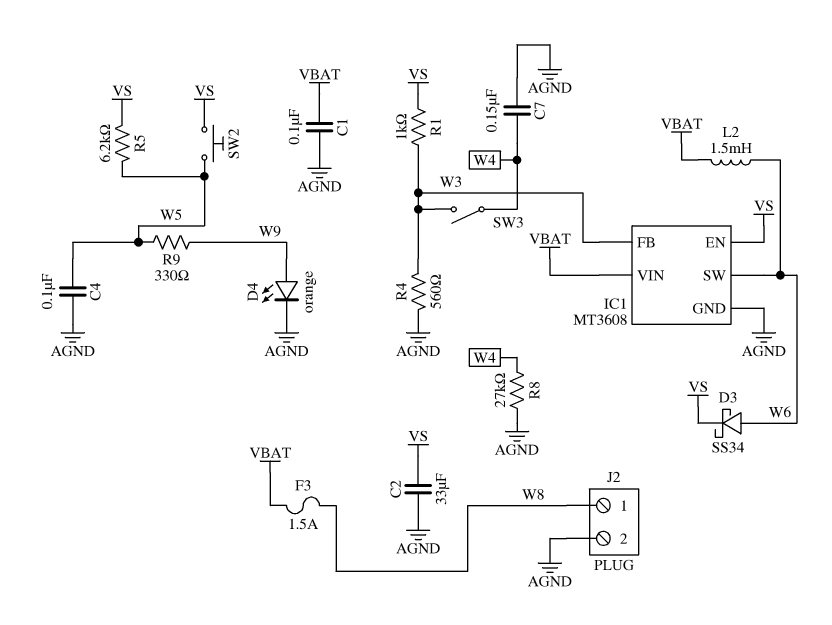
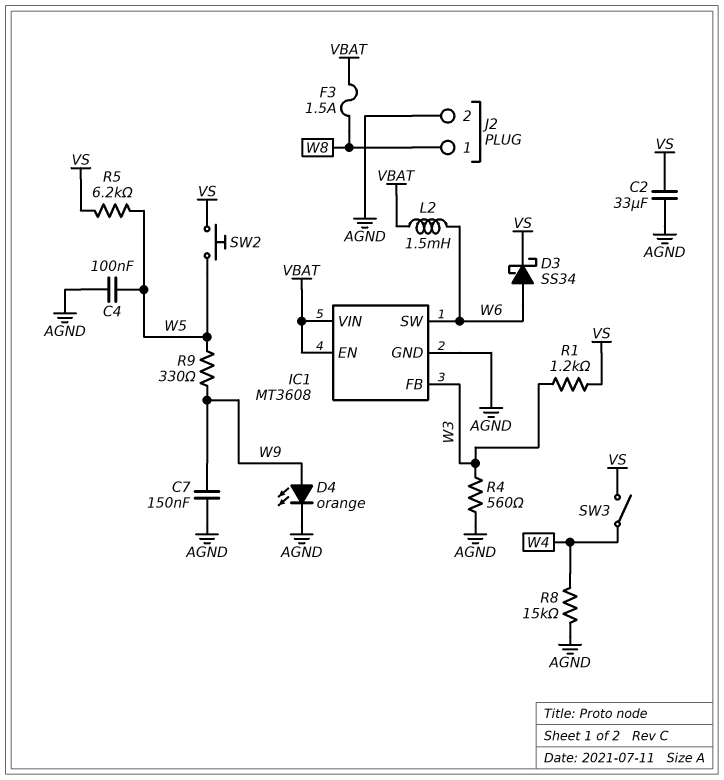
C1: 100nF (AGND, VBAT) -> none
C7: 150nF (AGND, W4) -> 150nF (AGND, W9)
IC1 pin EN: VS -> VBAT
R1: 1k (VS, W3) -> 1.2k (VS, W3)
R8: 27k (AGND, W4) -> 15k (AGND, W4)
SW3: switch (W3, W4) -> switch (VS, W4)

